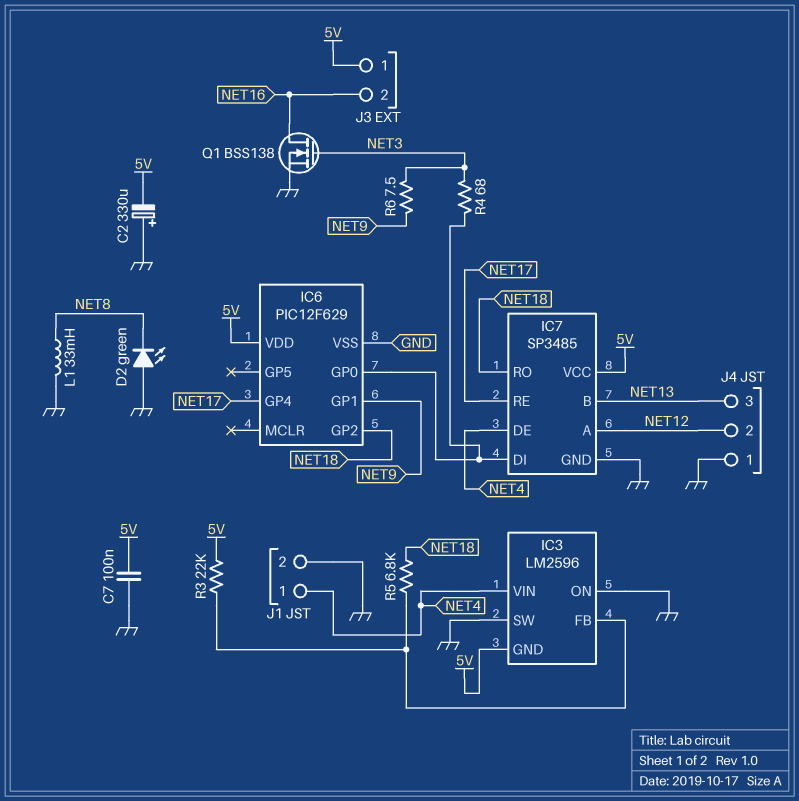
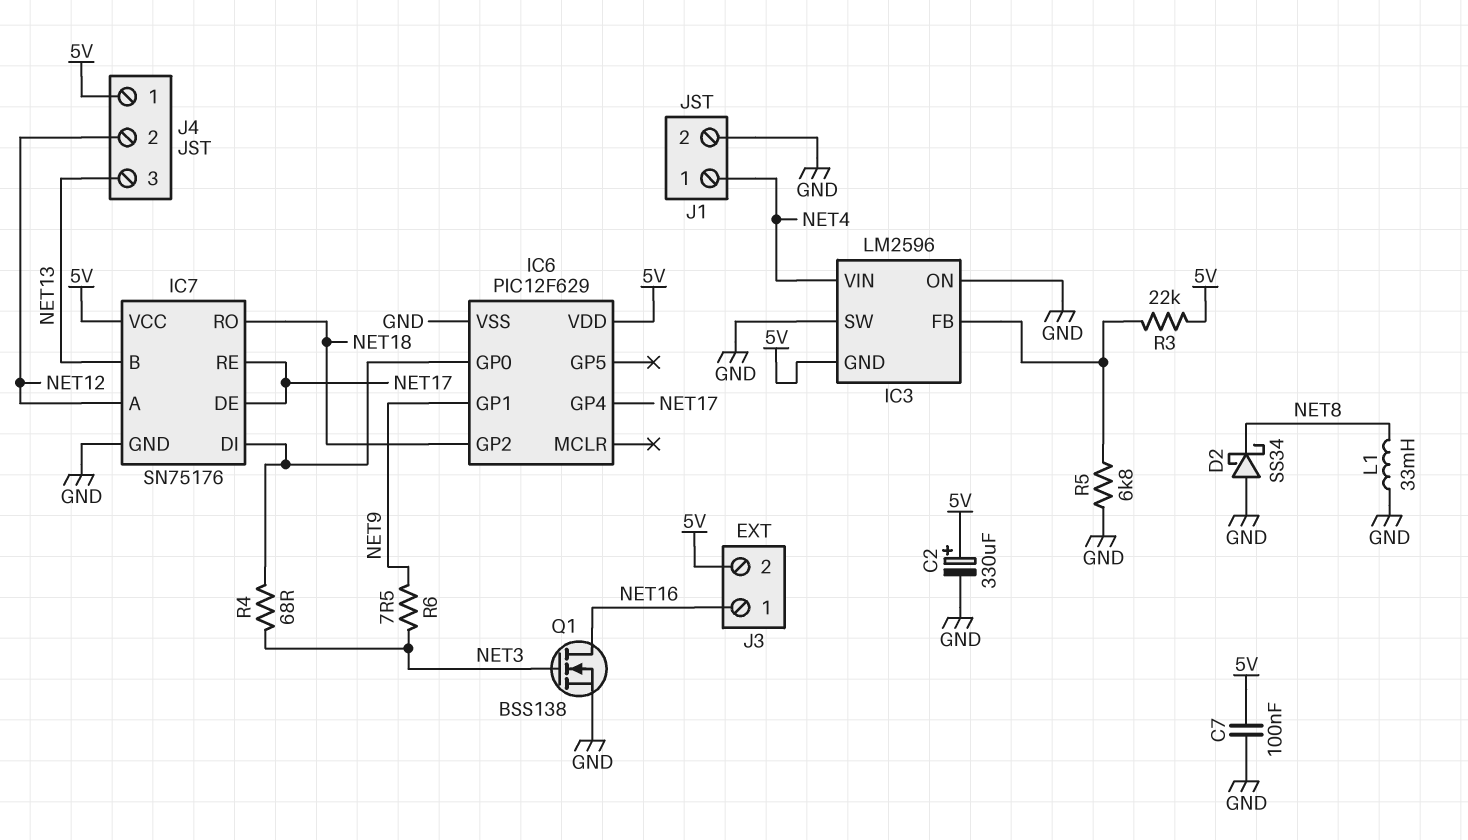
C2: 330uF (plus GND, minus 5V) -> 330uF (plus 5V, minus GND)
D2: LED green (A GND, K NET8) -> schottky SS34 (A GND, K NET8)
IC7: SP3485 -> SN75176
IC7 pin DE: NET4 -> NET17
J3 pin 1: 5V -> NET16
J3 pin 2: NET16 -> 5V
J4 pin 1: GND -> 5V
R5: 6.8k (IC3/FB, NET18) -> 6.8k (GND, IC3/FB)

